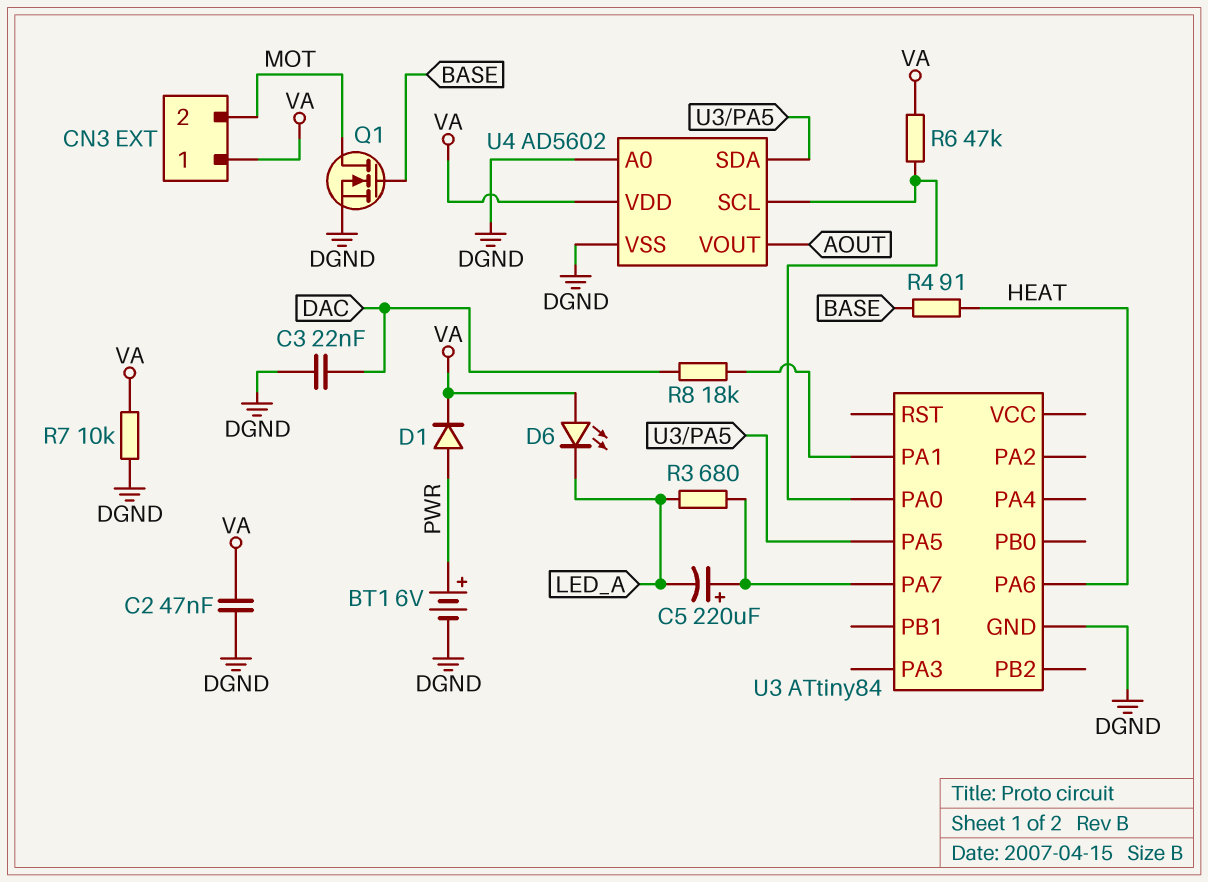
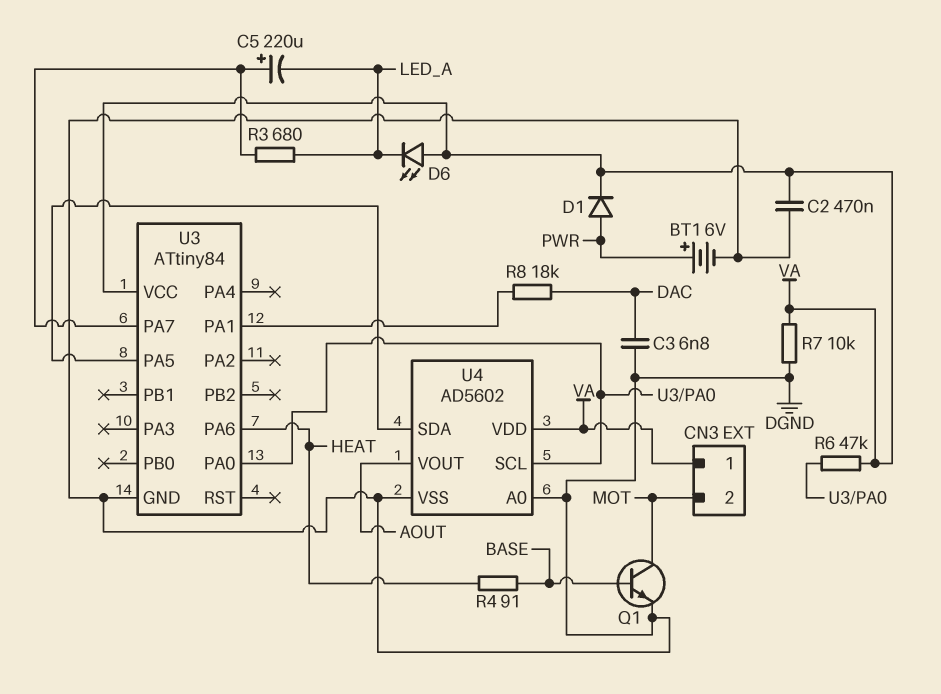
C2: 47nF (DGND, VA) -> 470nF (DGND, VA)
C3: 22nF (DAC, DGND) -> 6.8nF (DAC, DGND)
Q1: NMOS (G BASE, D MOT, S DGND) -> NPN (B BASE, C MOT, E DGND)
U3 pin VCC: none -> VA

